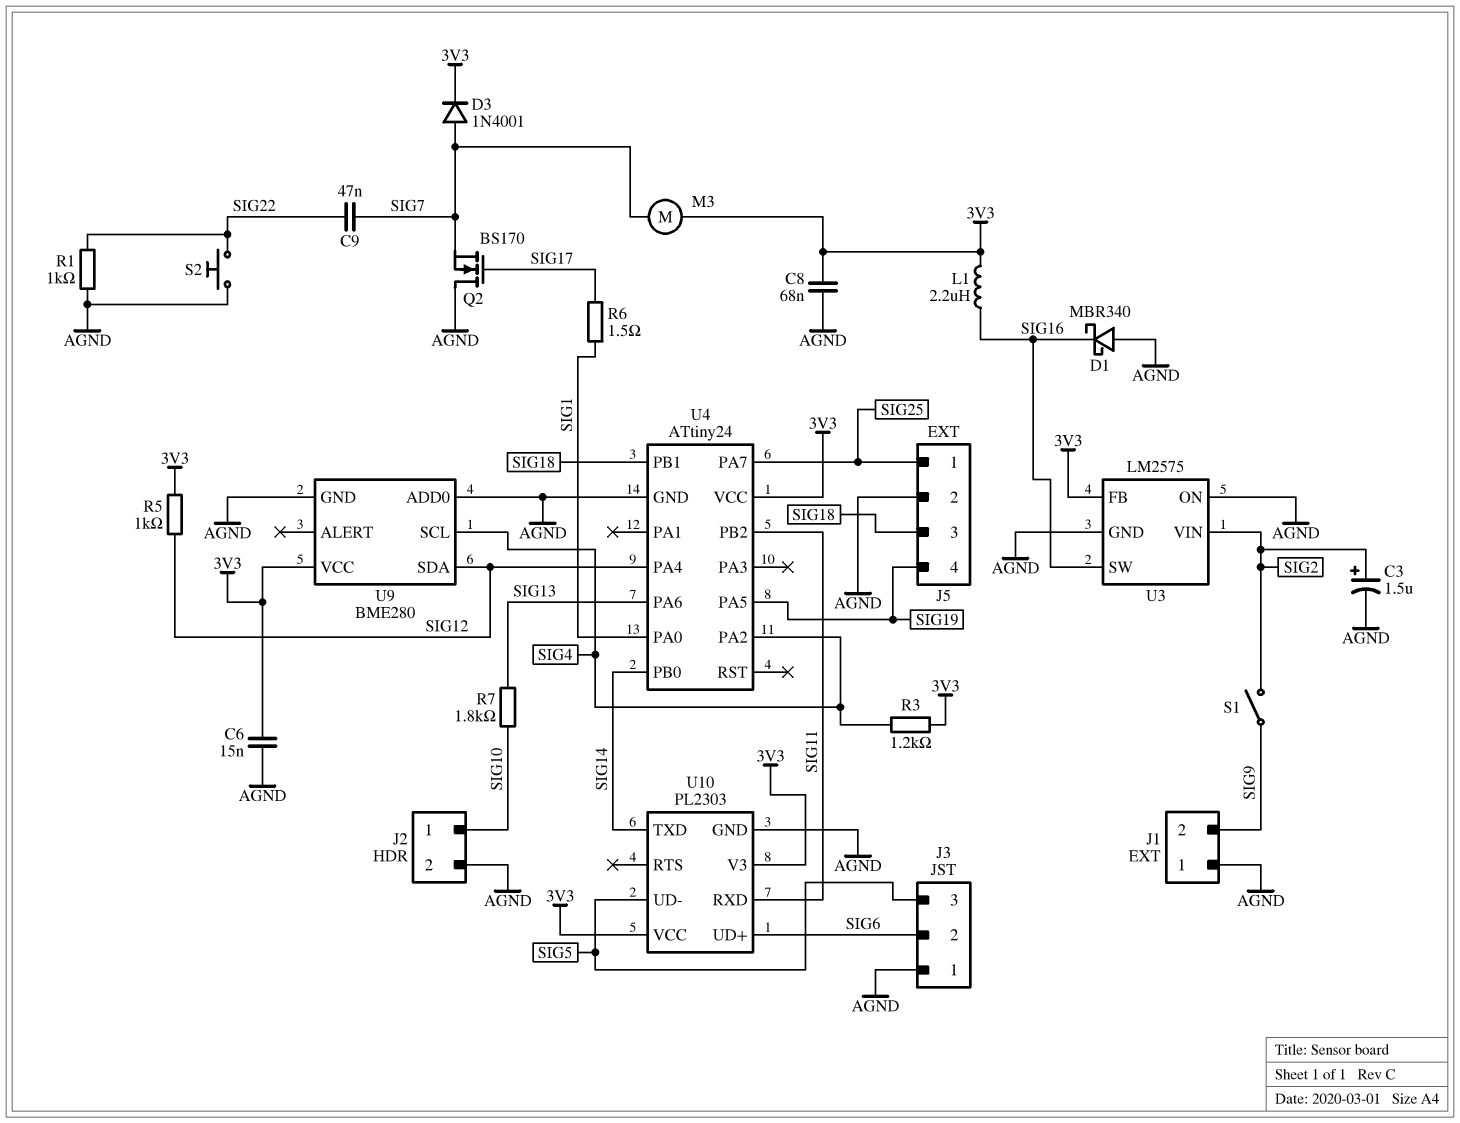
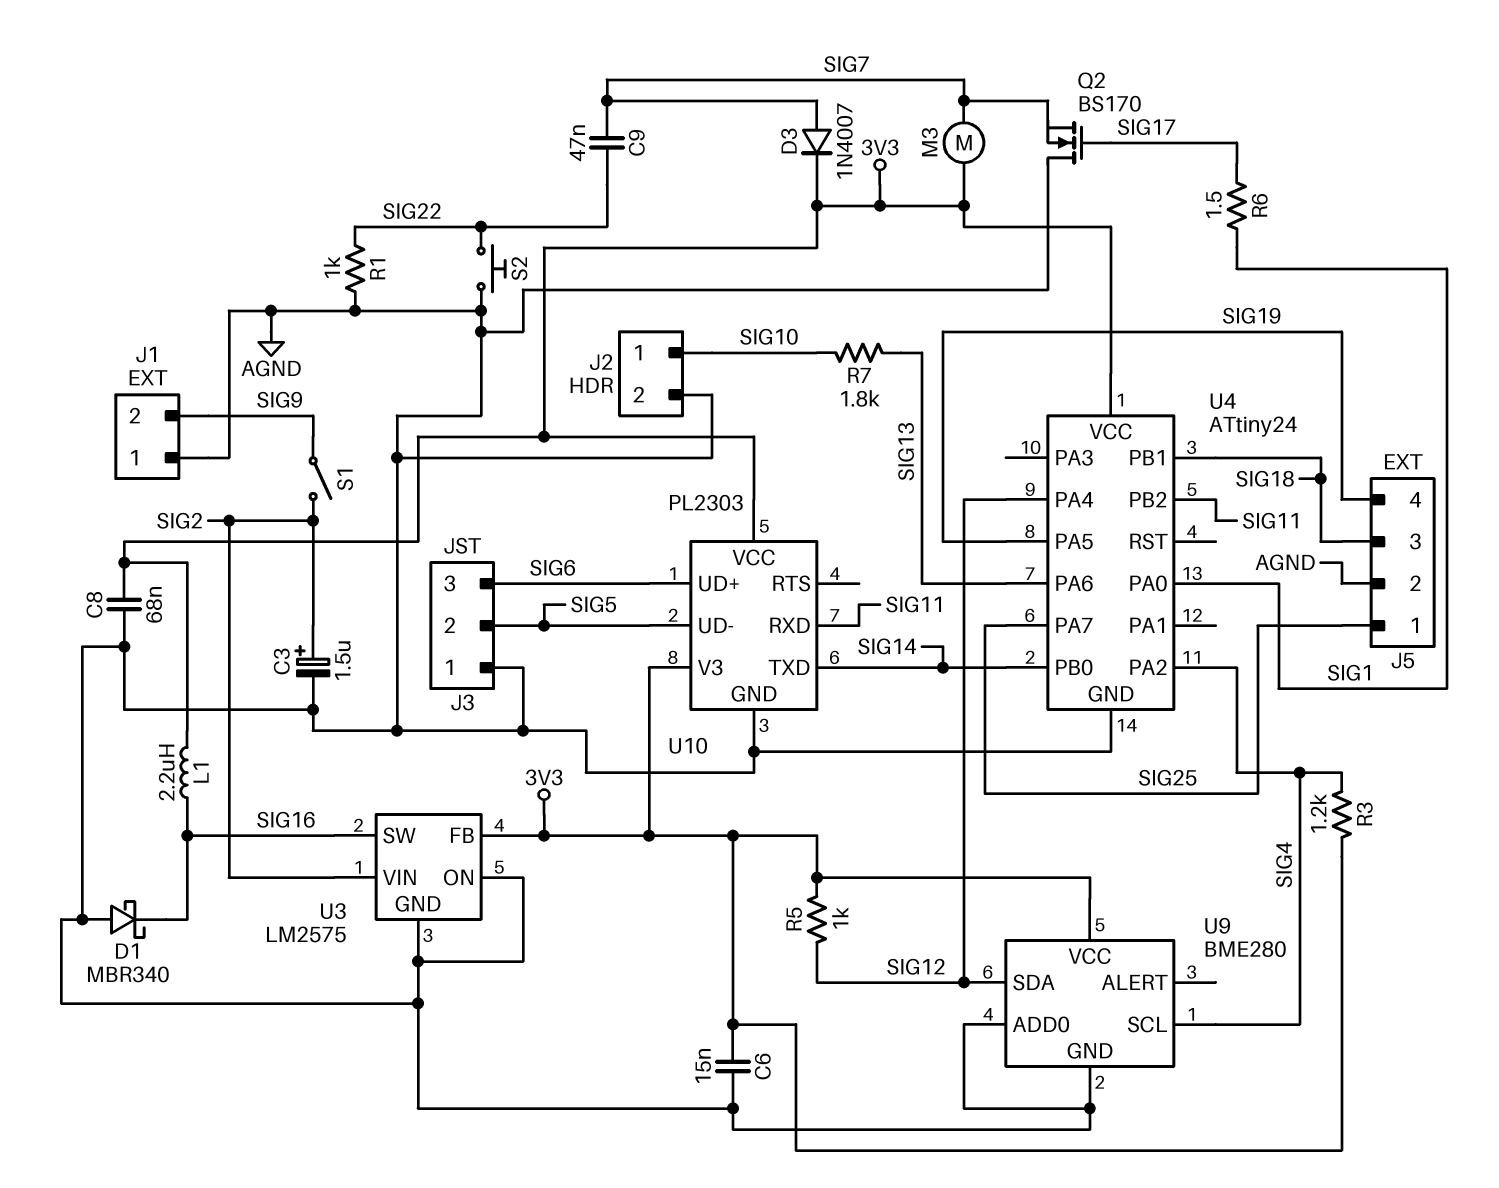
D3: diode 1N4001 (A SIG7, K 3V3) -> diode 1N4007 (A SIG7, K 3V3)
J3 pin 2: SIG6 -> SIG5
J3 pin 3: SIG5 -> SIG6

